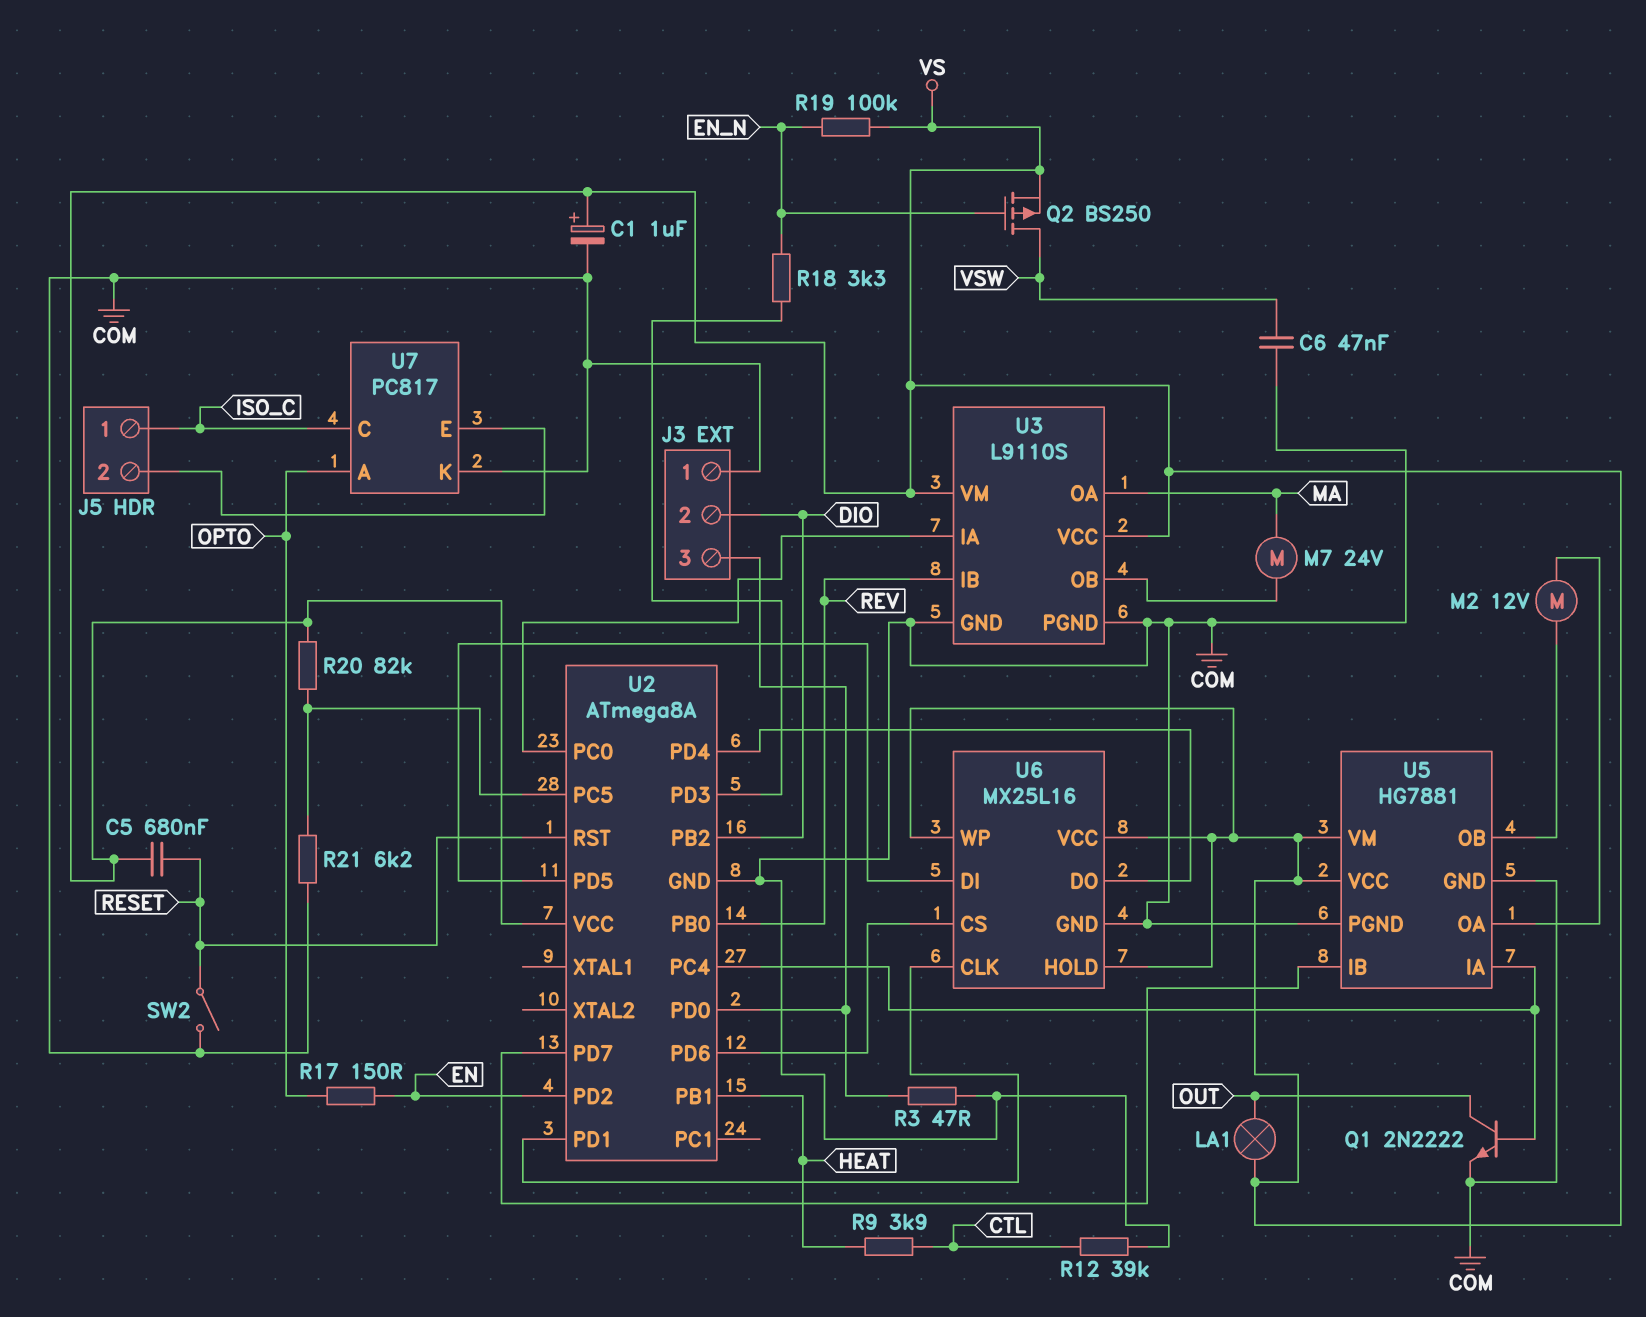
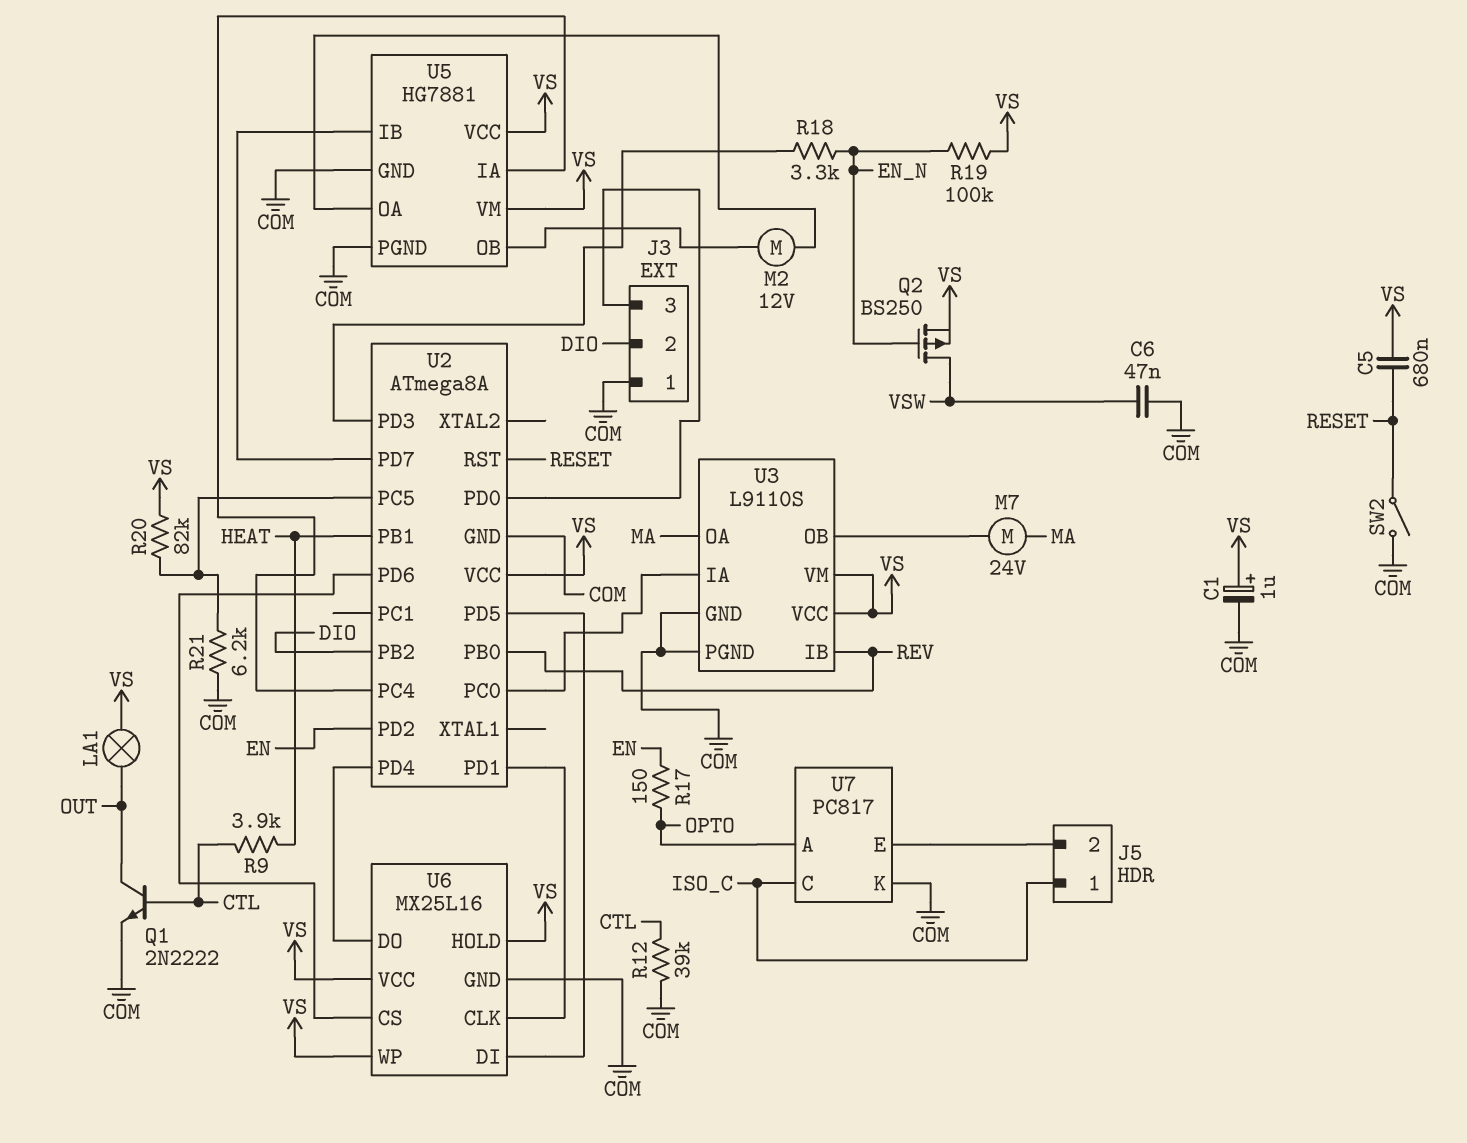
Q1: NPN 2N2222 (B U2/PC4, C OUT, E COM) -> NPN 2N2222 (B CTL, C OUT, E COM)
R3: 47 (COM, J3/3) -> none

